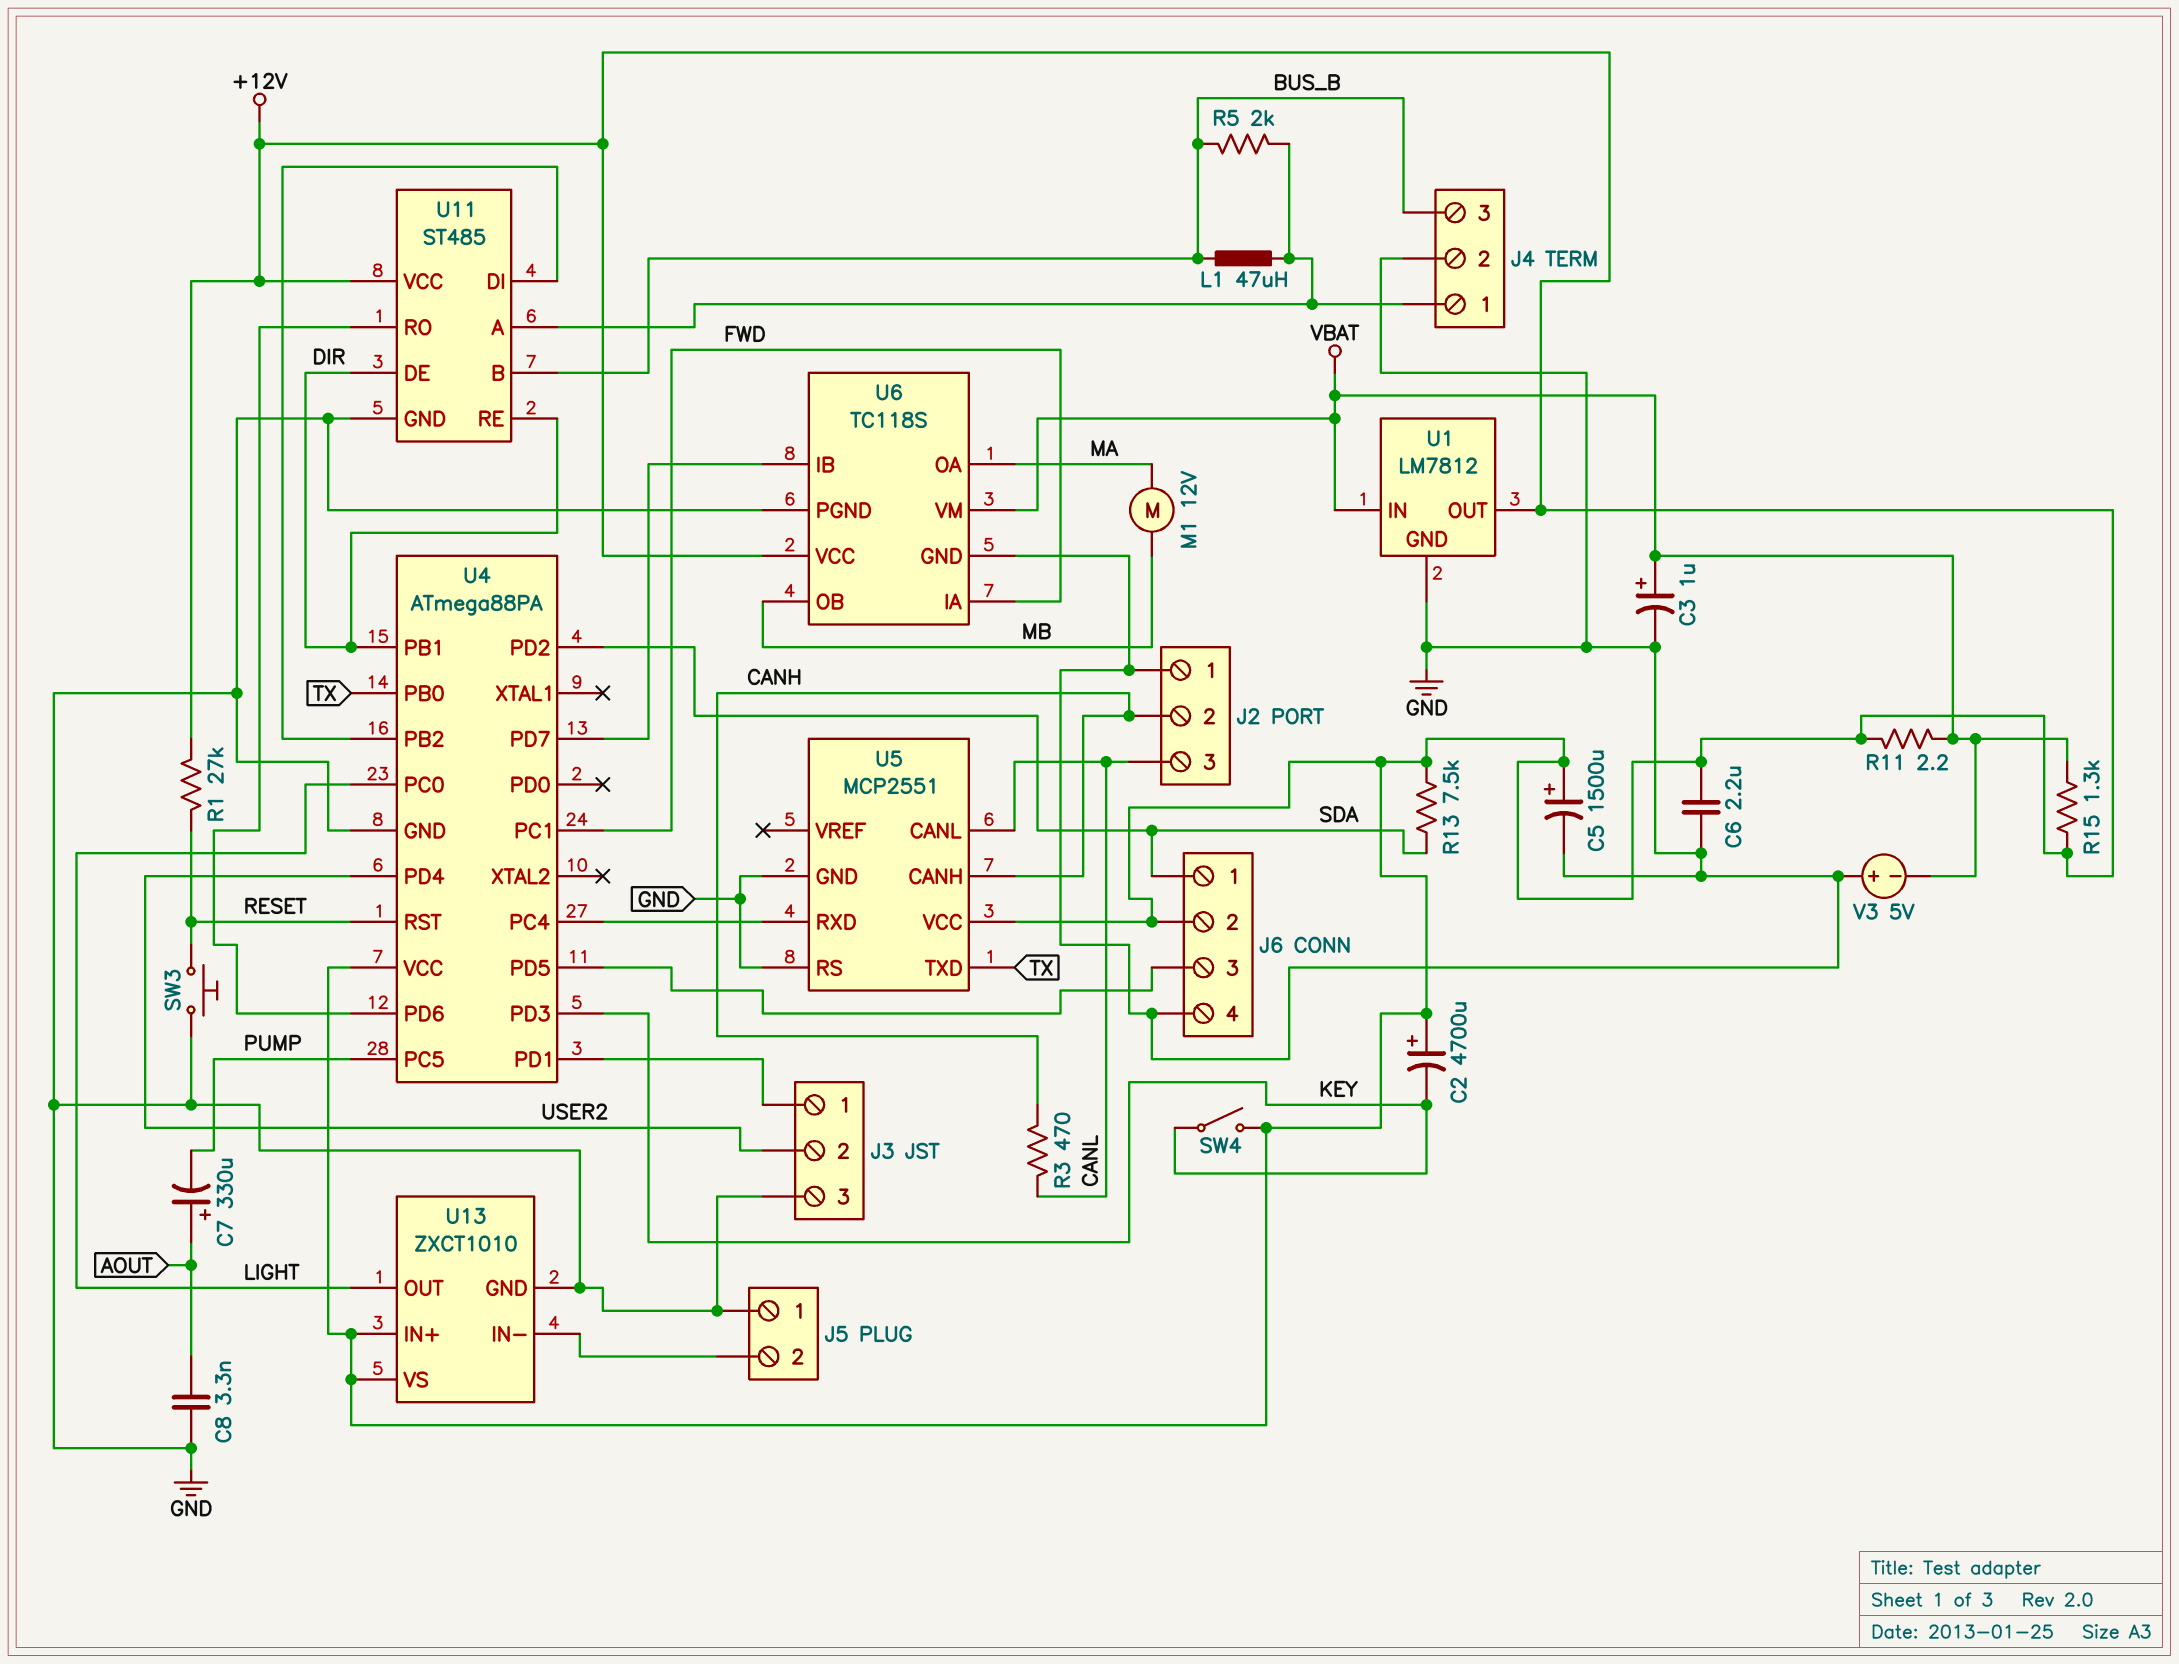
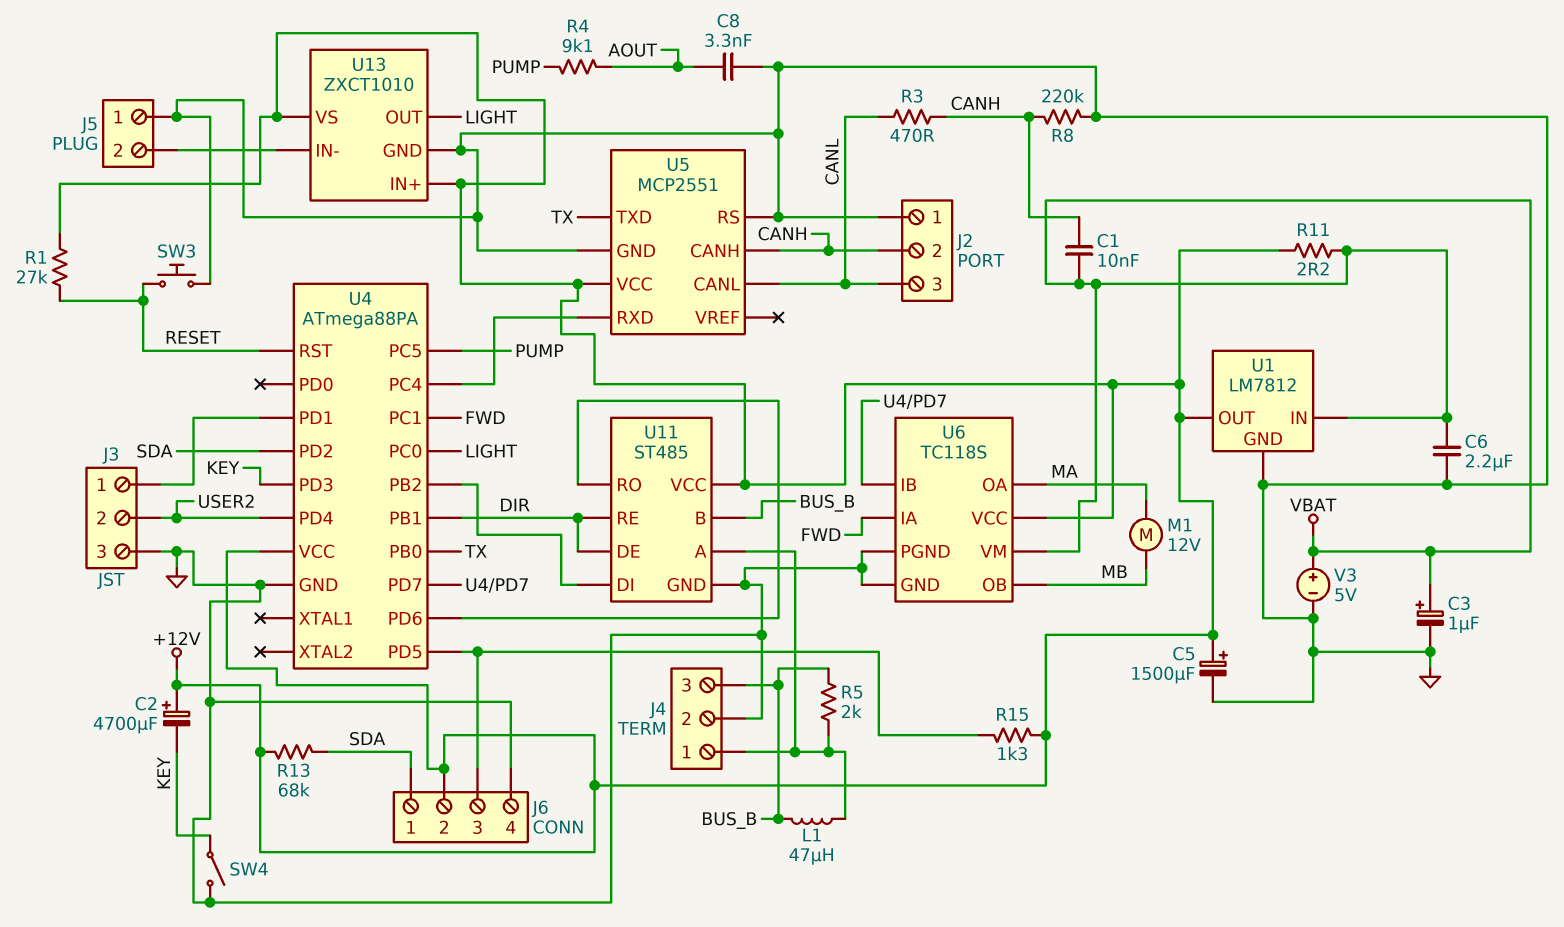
C1: none -> 10nF (CANH, VBAT)
C6: 2.2uF (+12V, GND) -> 2.2uF (GND, VBAT)
C7: 330uF (plus AOUT, minus PUMP) -> none
R4: none -> 9.1k (AOUT, PUMP)
R8: none -> 220k (CANH, GND)
R13: 7.5k (+12V, SDA) -> 68k (+12V, SDA)
R15: 1.3k (+12V, VBAT) -> 1.3k (+12V, J6/3)
SW4: switch (+12V, KEY) -> switch (GND, KEY)
V3: 5V (plus GND, minus VBAT) -> 5V (plus VBAT, minus GND)

